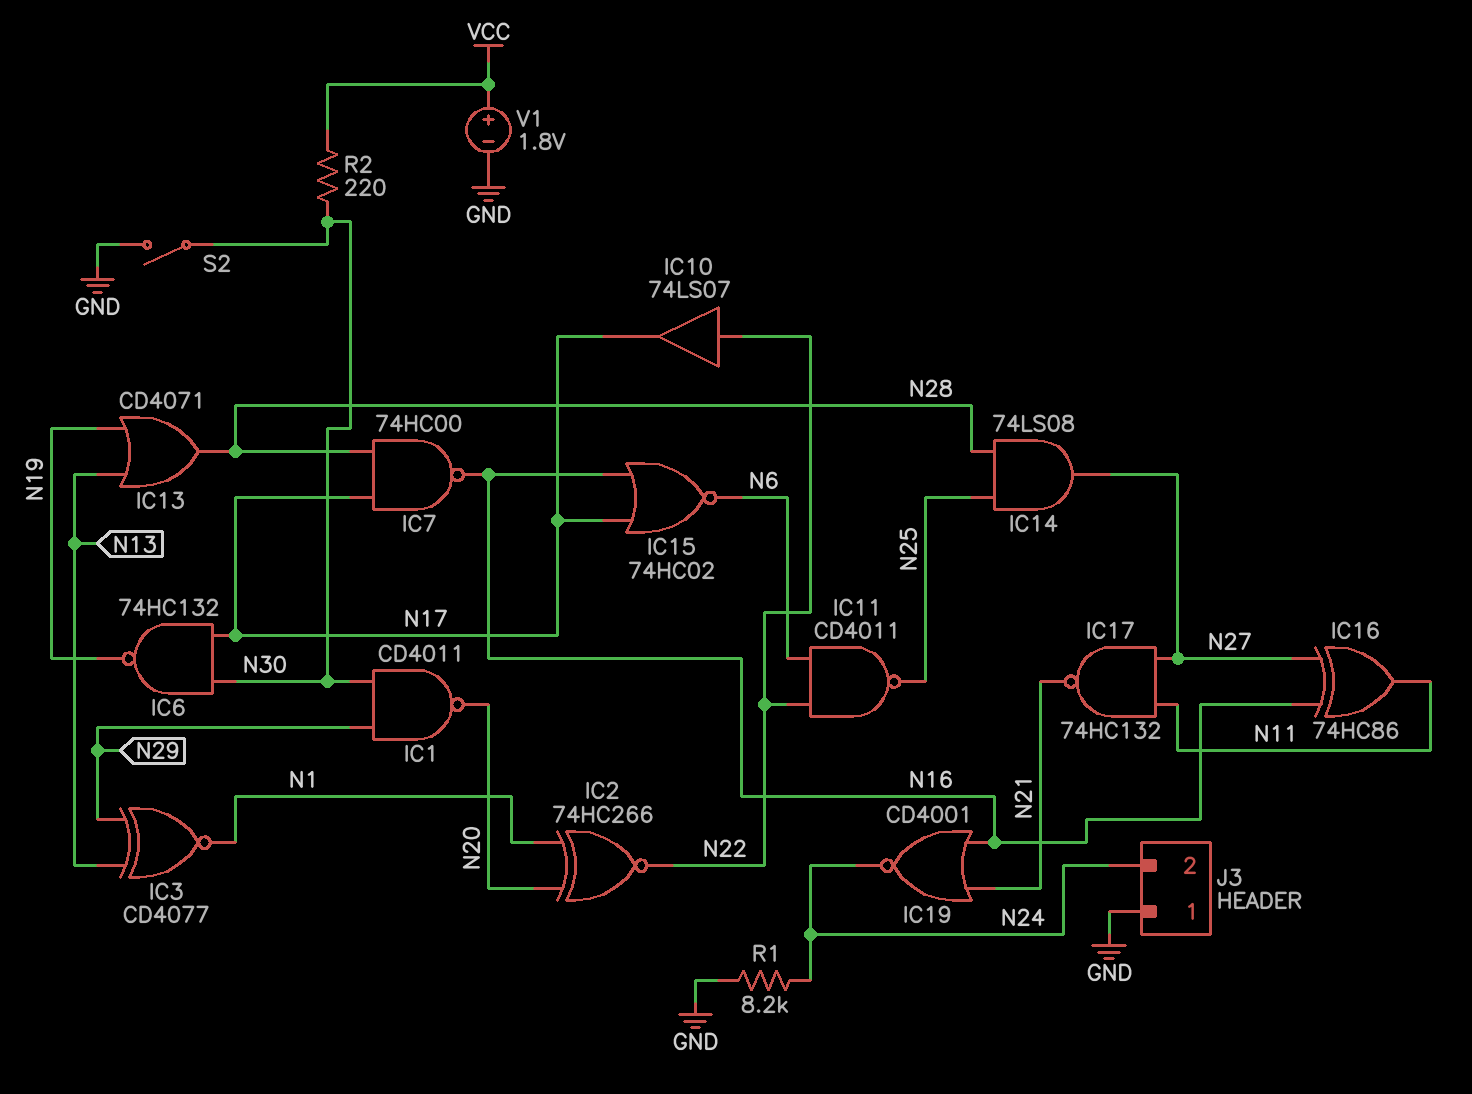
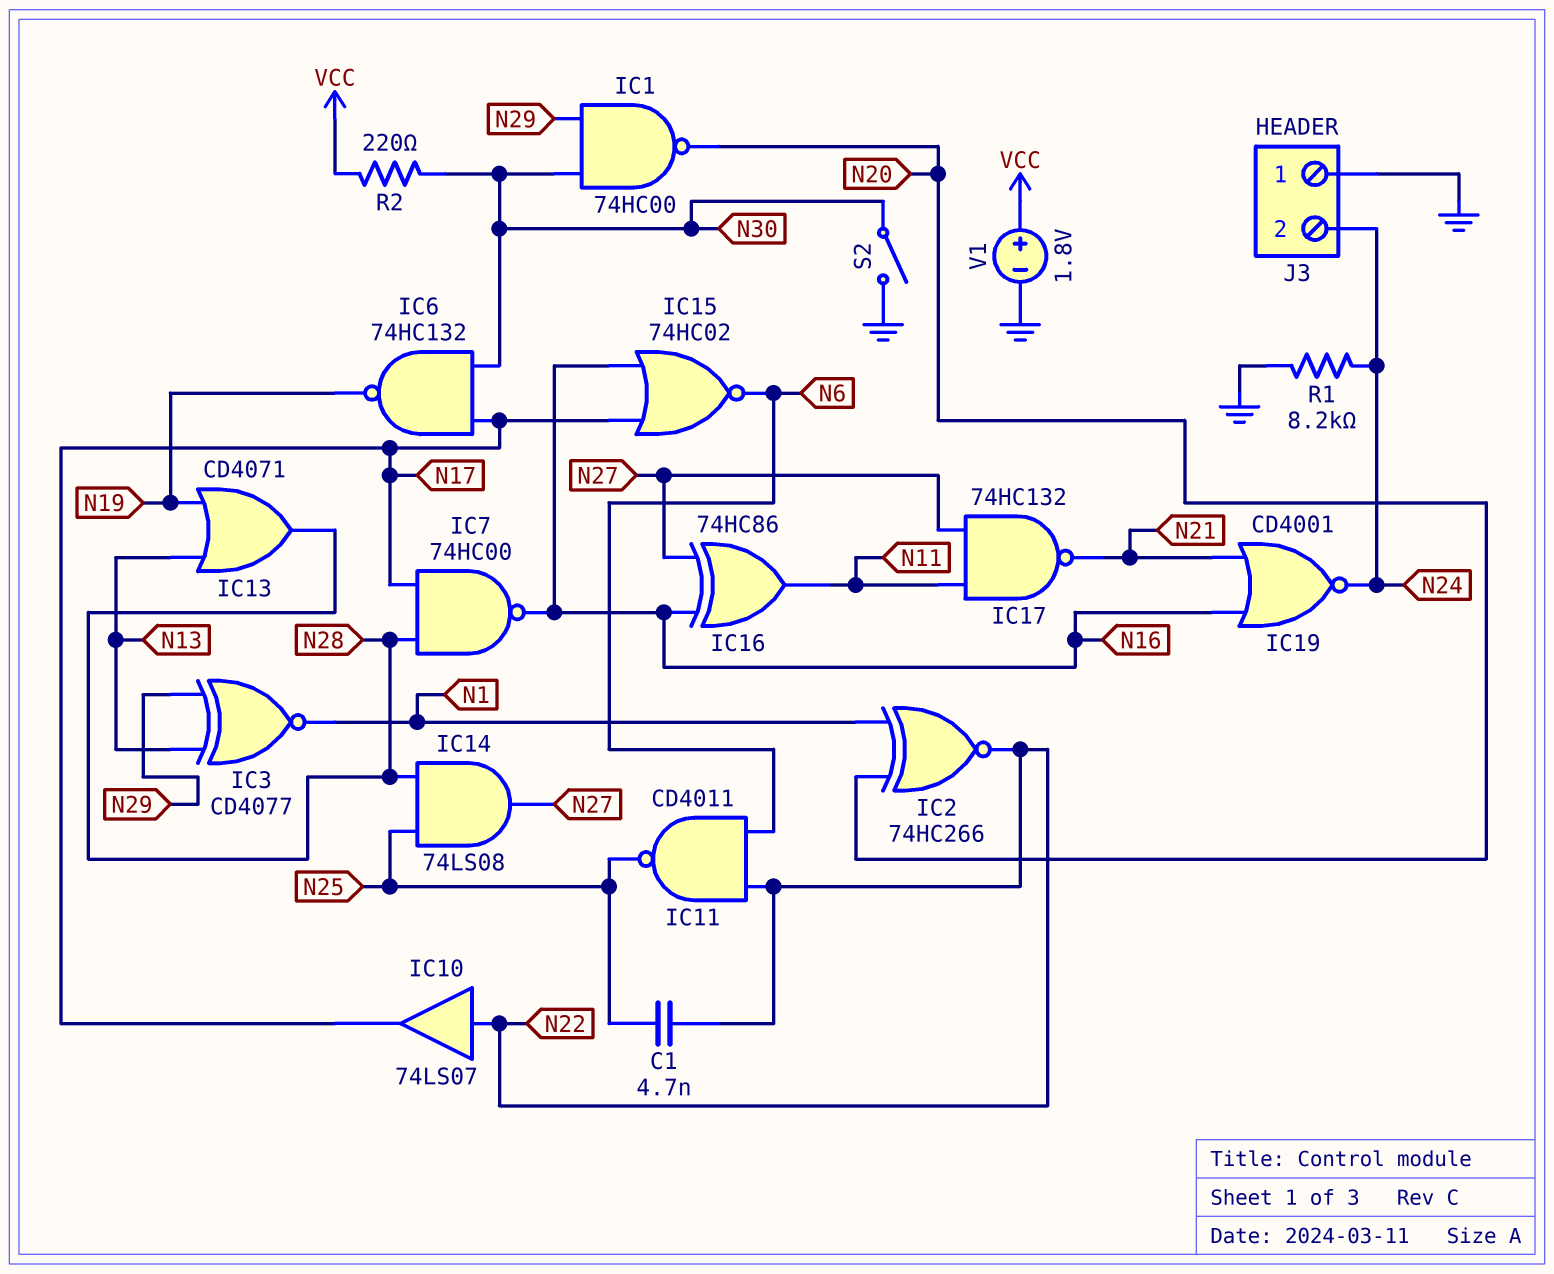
C1: none -> 4.7nF (N22, N25)
IC1: NAND CD4011 (in N29, in N30, out N20) -> NAND 74HC00 (in N29, in N30, out N20)

